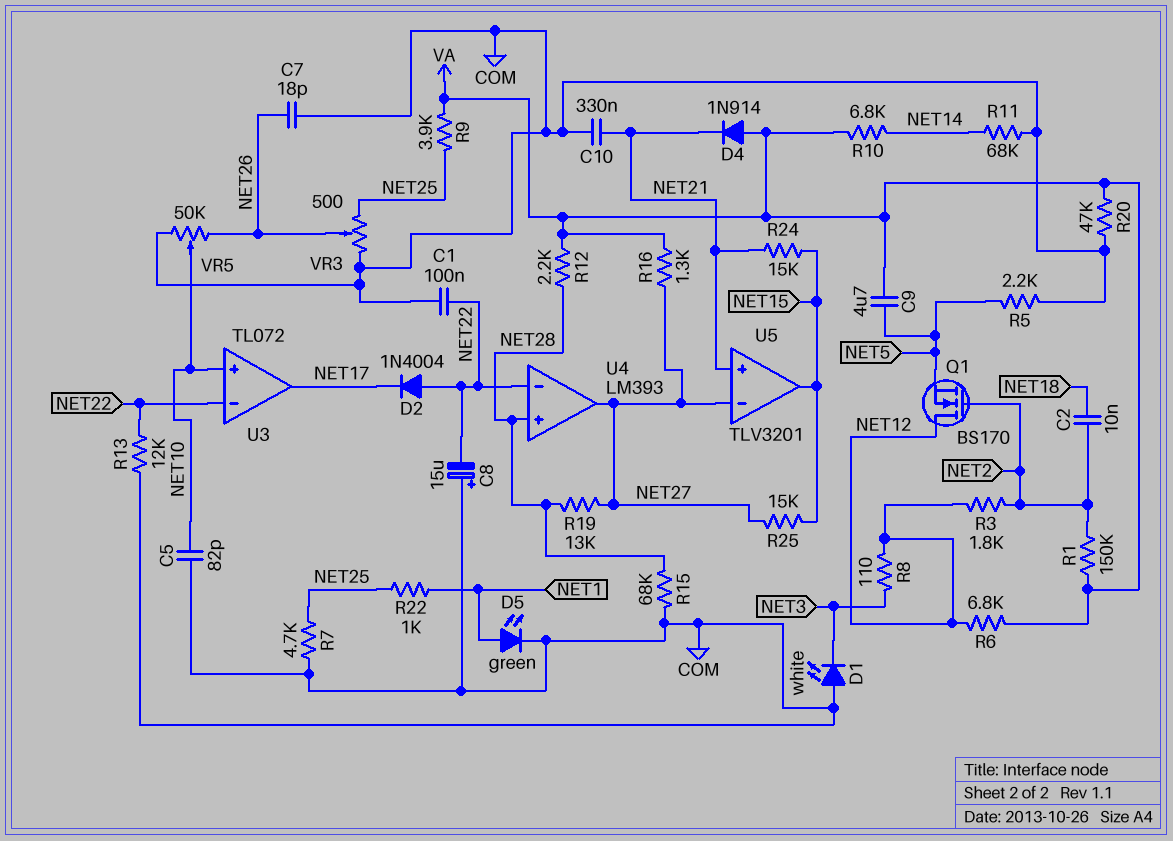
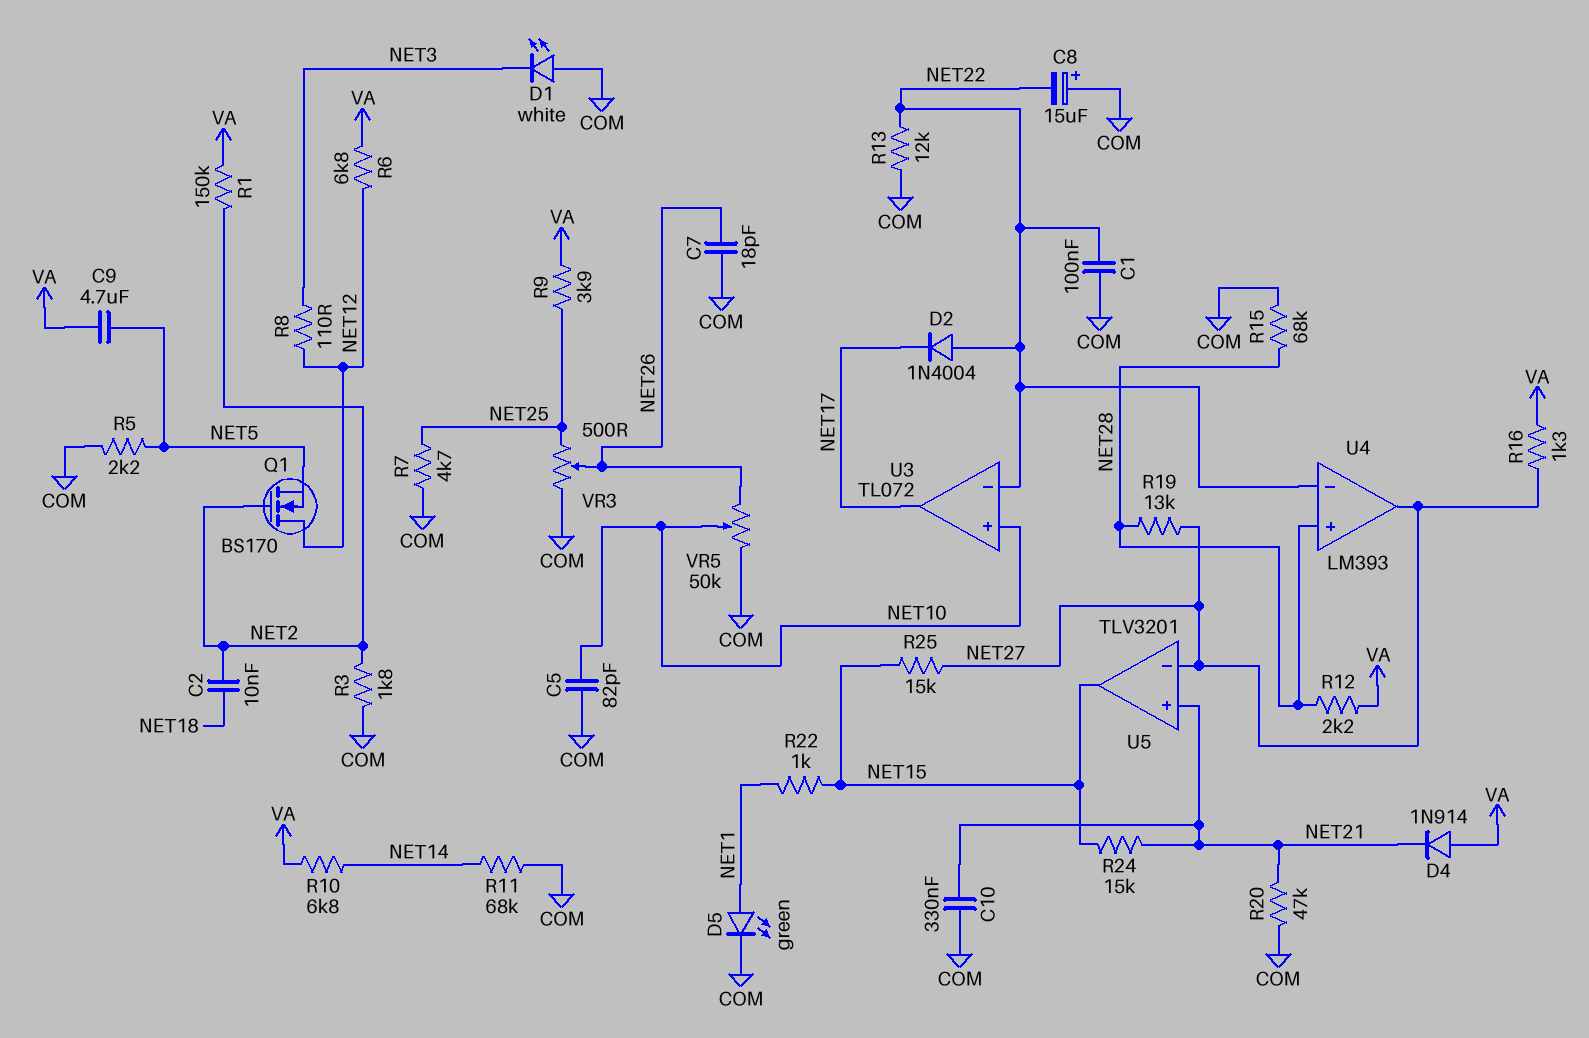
R3: 1.8k (NET2, NET12) -> 1.8k (COM, NET2)
R20: 47k (COM, VA) -> 47k (COM, NET21)
R22: 1k (NET1, NET25) -> 1k (NET1, NET15)

